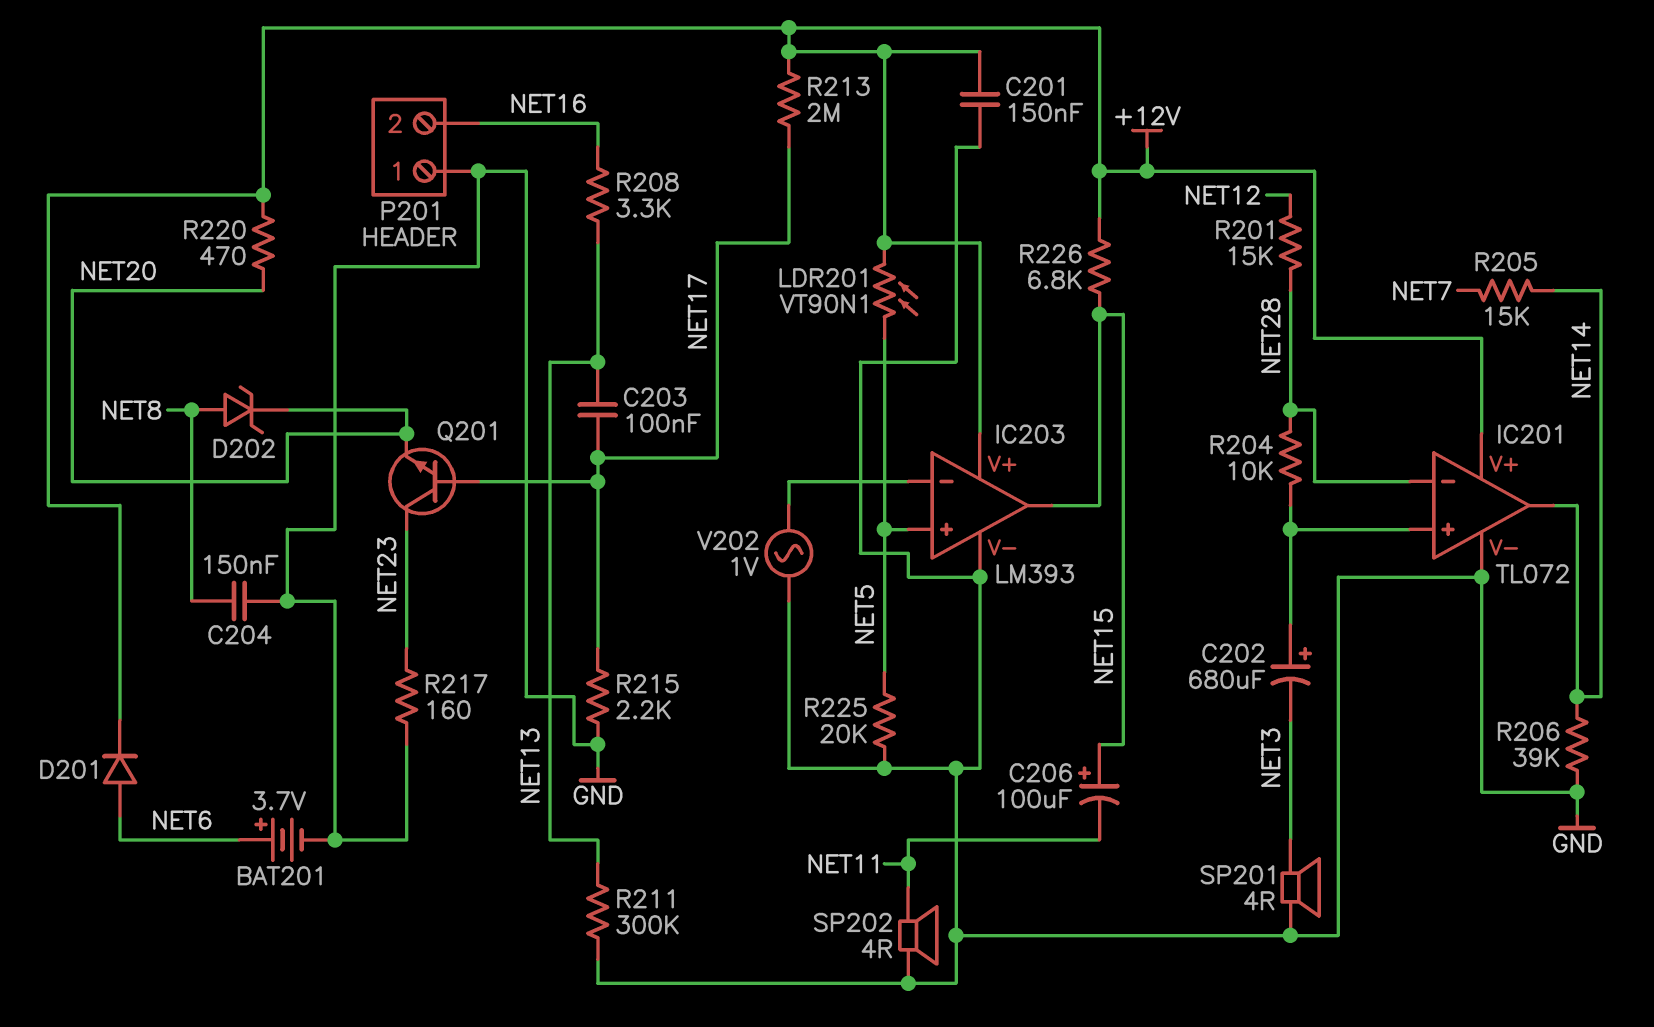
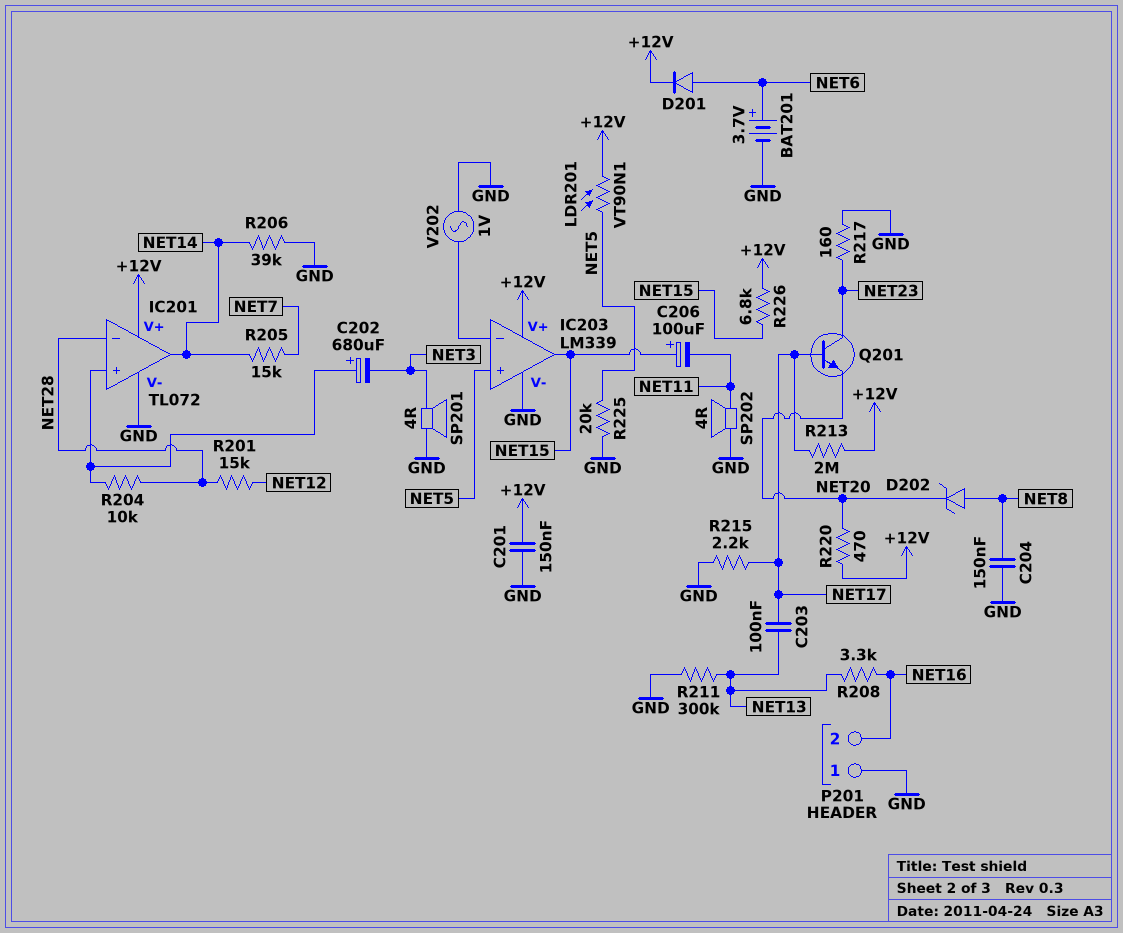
IC203: LM393 -> LM339

